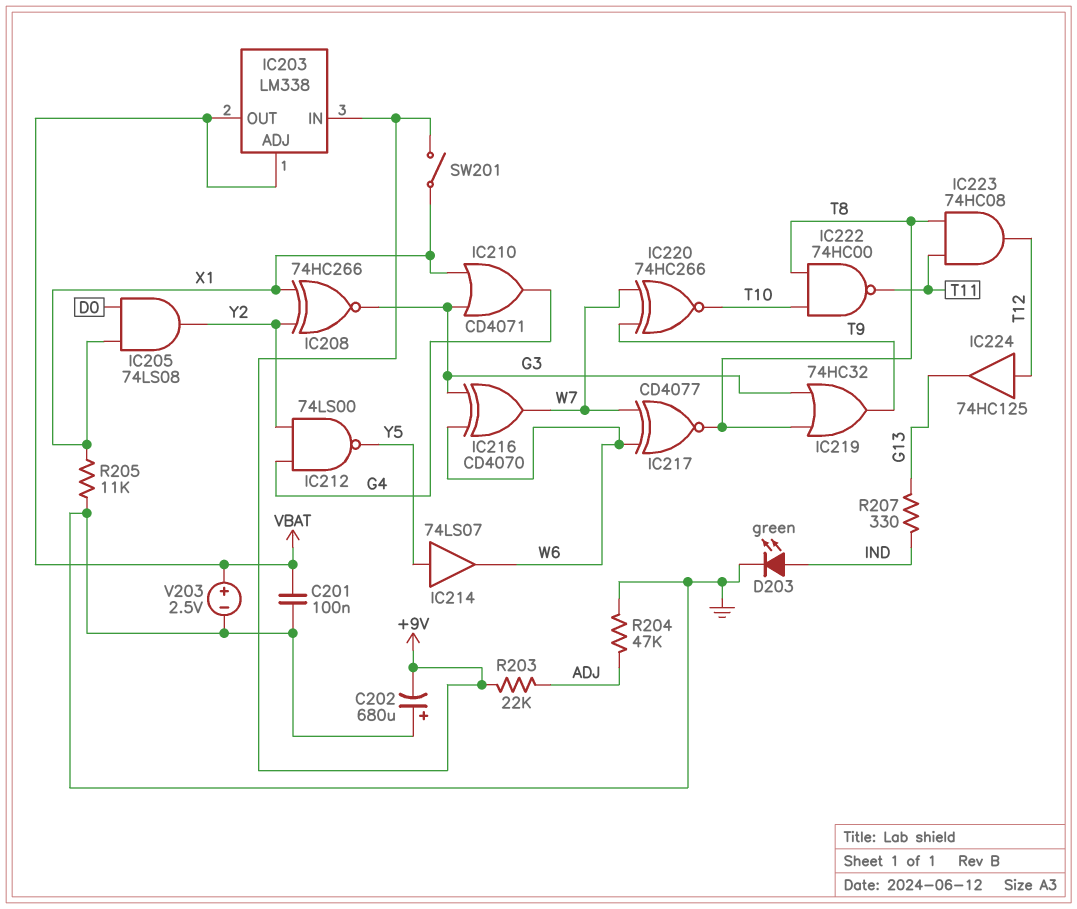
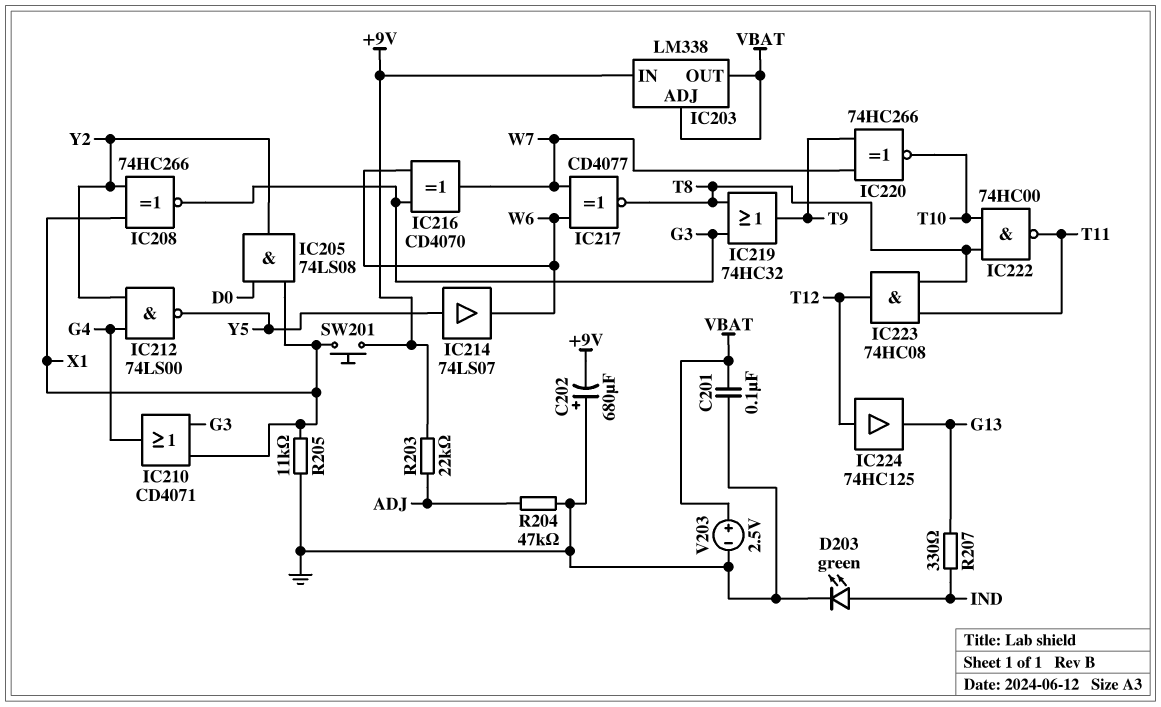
SW201: switch (+9V, X1) -> button (+9V, X1)

